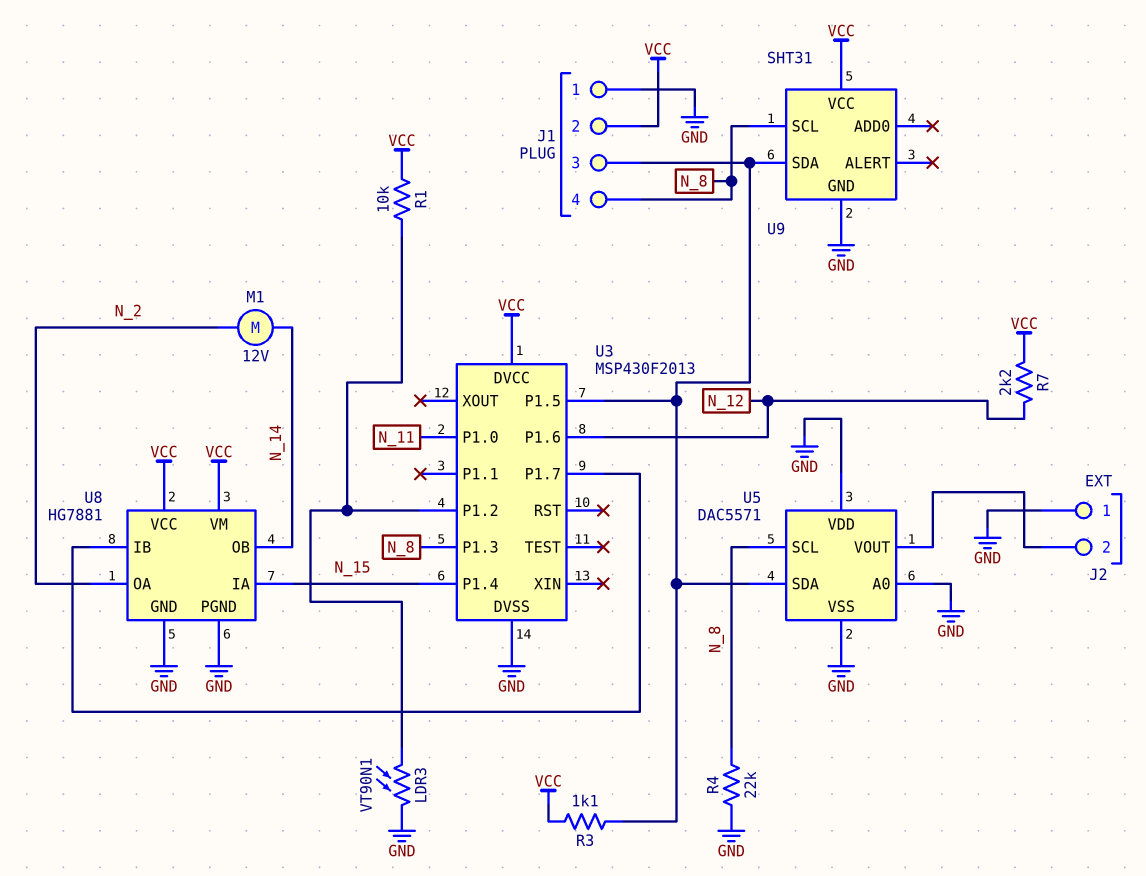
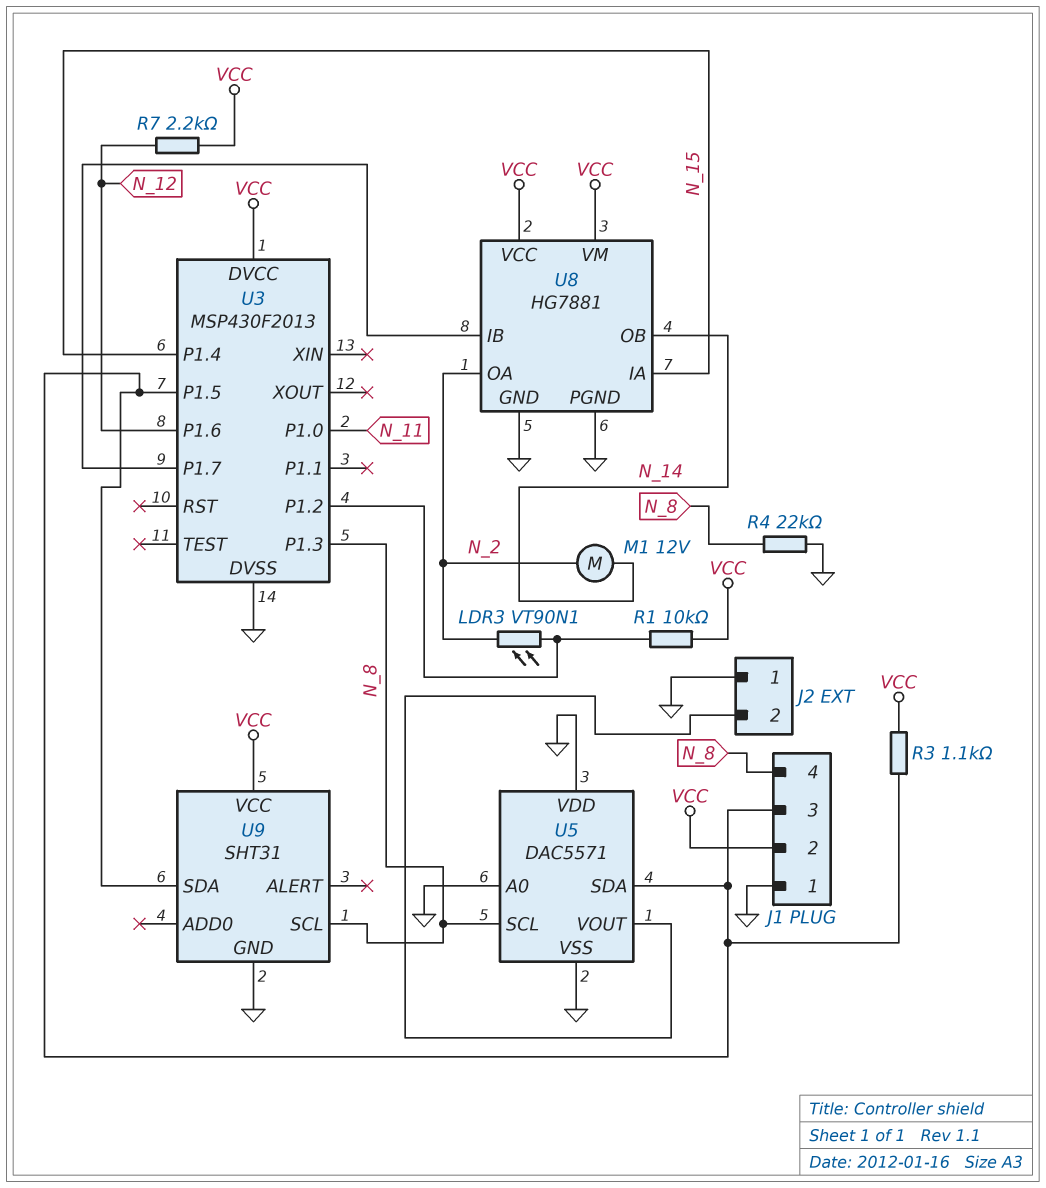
LDR3: VT90N1 (GND, U3/P1.2) -> VT90N1 (N_2, U3/P1.2)

